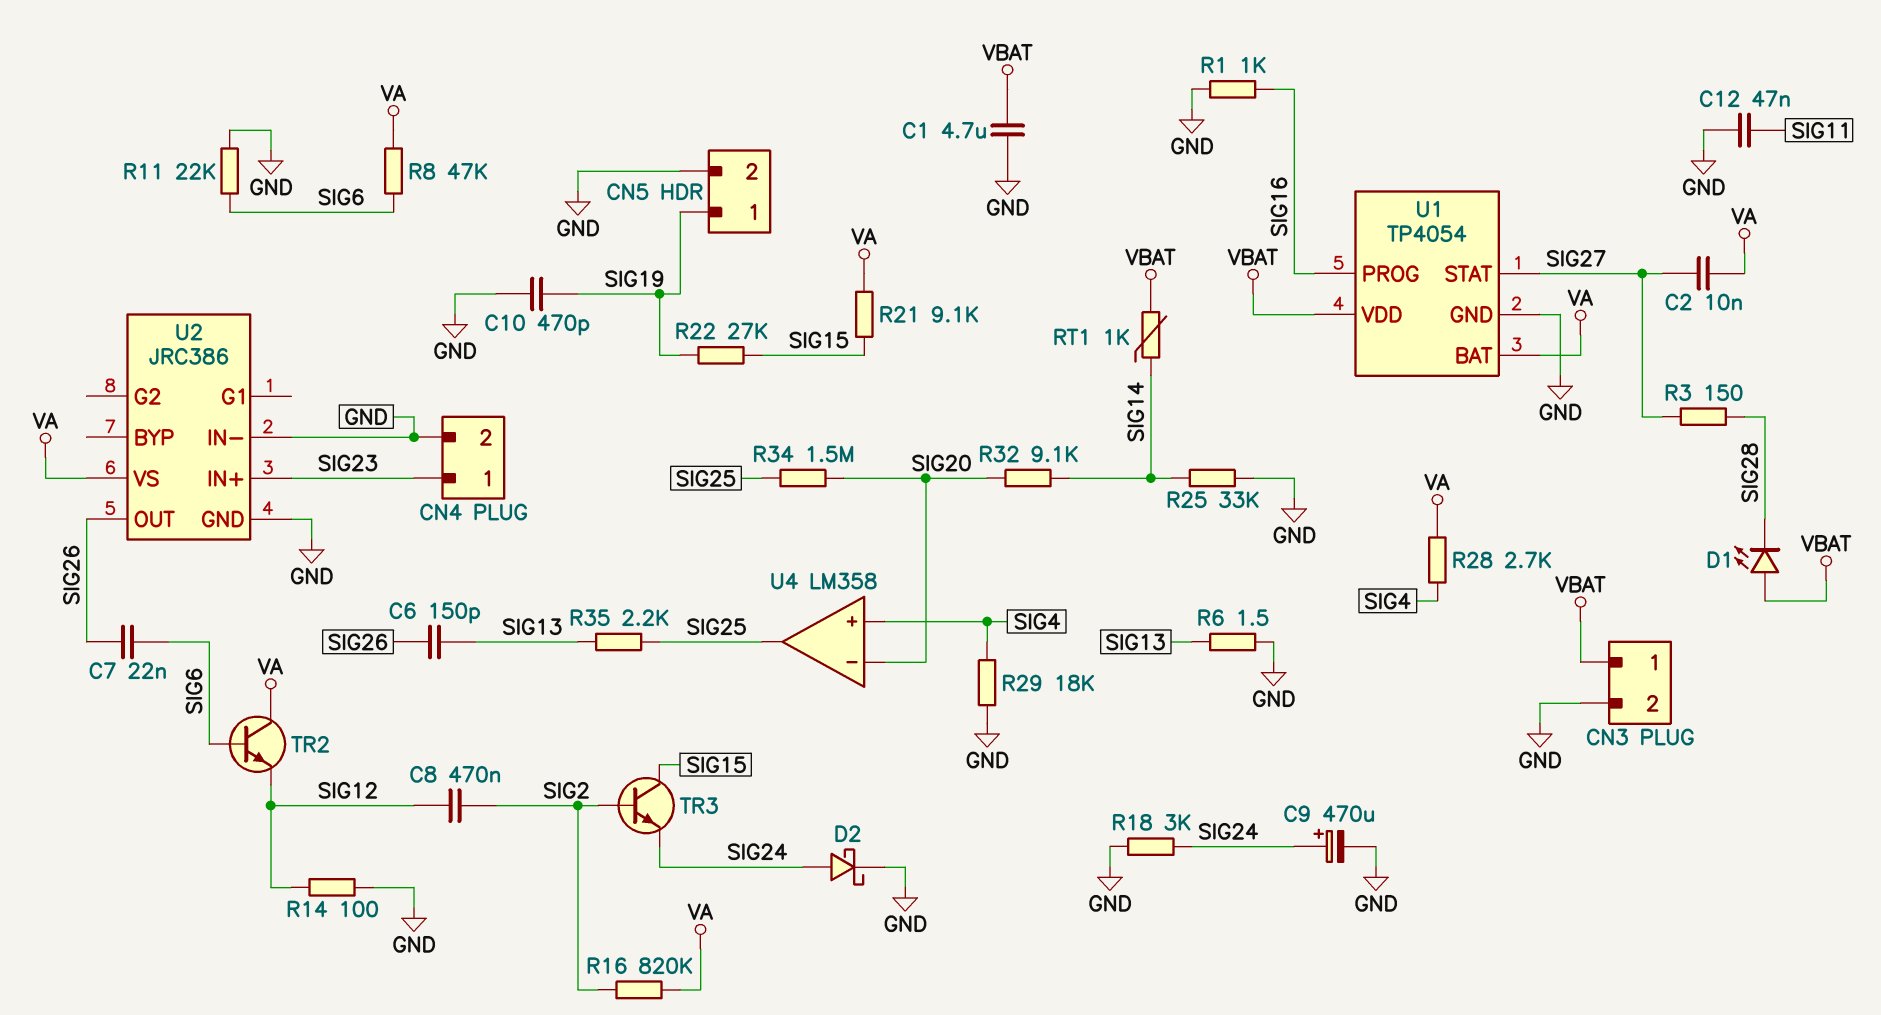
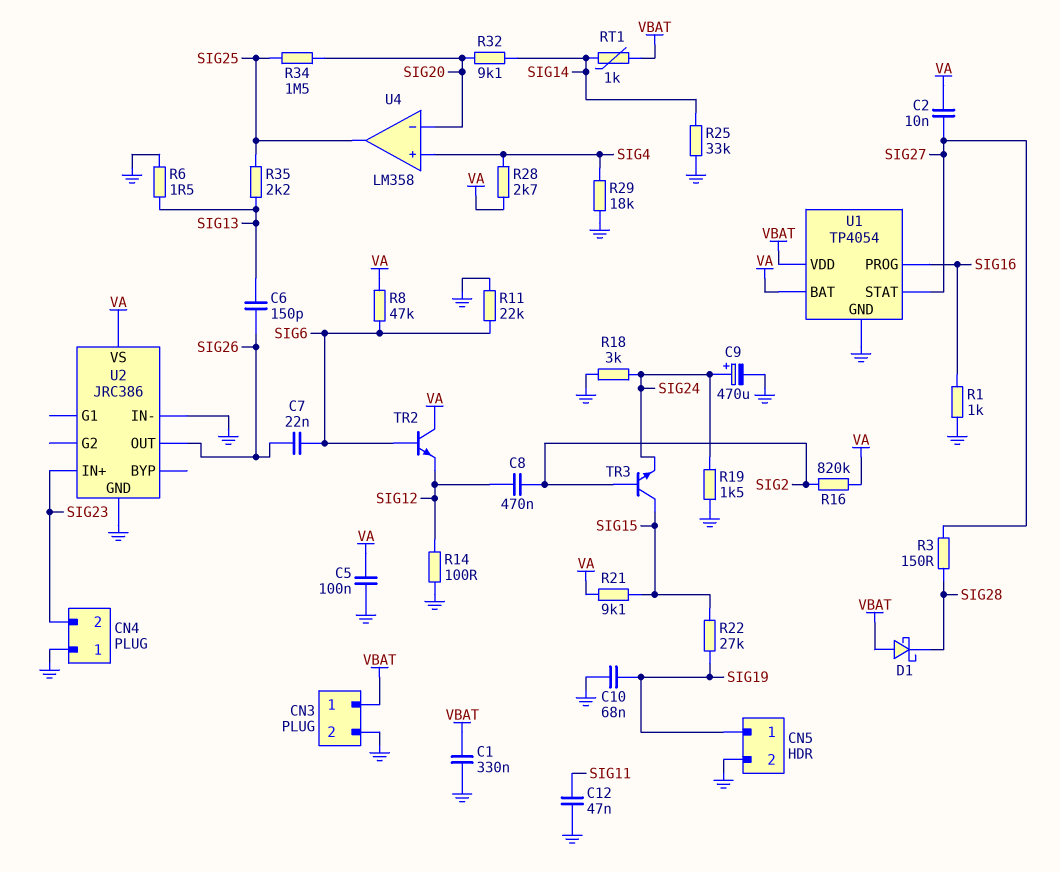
C1: 4.7uF (GND, VBAT) -> 330nF (GND, VBAT)
C5: none -> 100nF (GND, VA)
C10: 470pF (GND, SIG19) -> 68nF (GND, SIG19)
CN4 pin 1: SIG23 -> GND
CN4 pin 2: GND -> SIG23
D1: LED (A VBAT, K SIG28) -> schottky (A VBAT, K SIG28)
D2: schottky (A SIG24, K GND) -> none
R19: none -> 1.5k (GND, SIG24)

